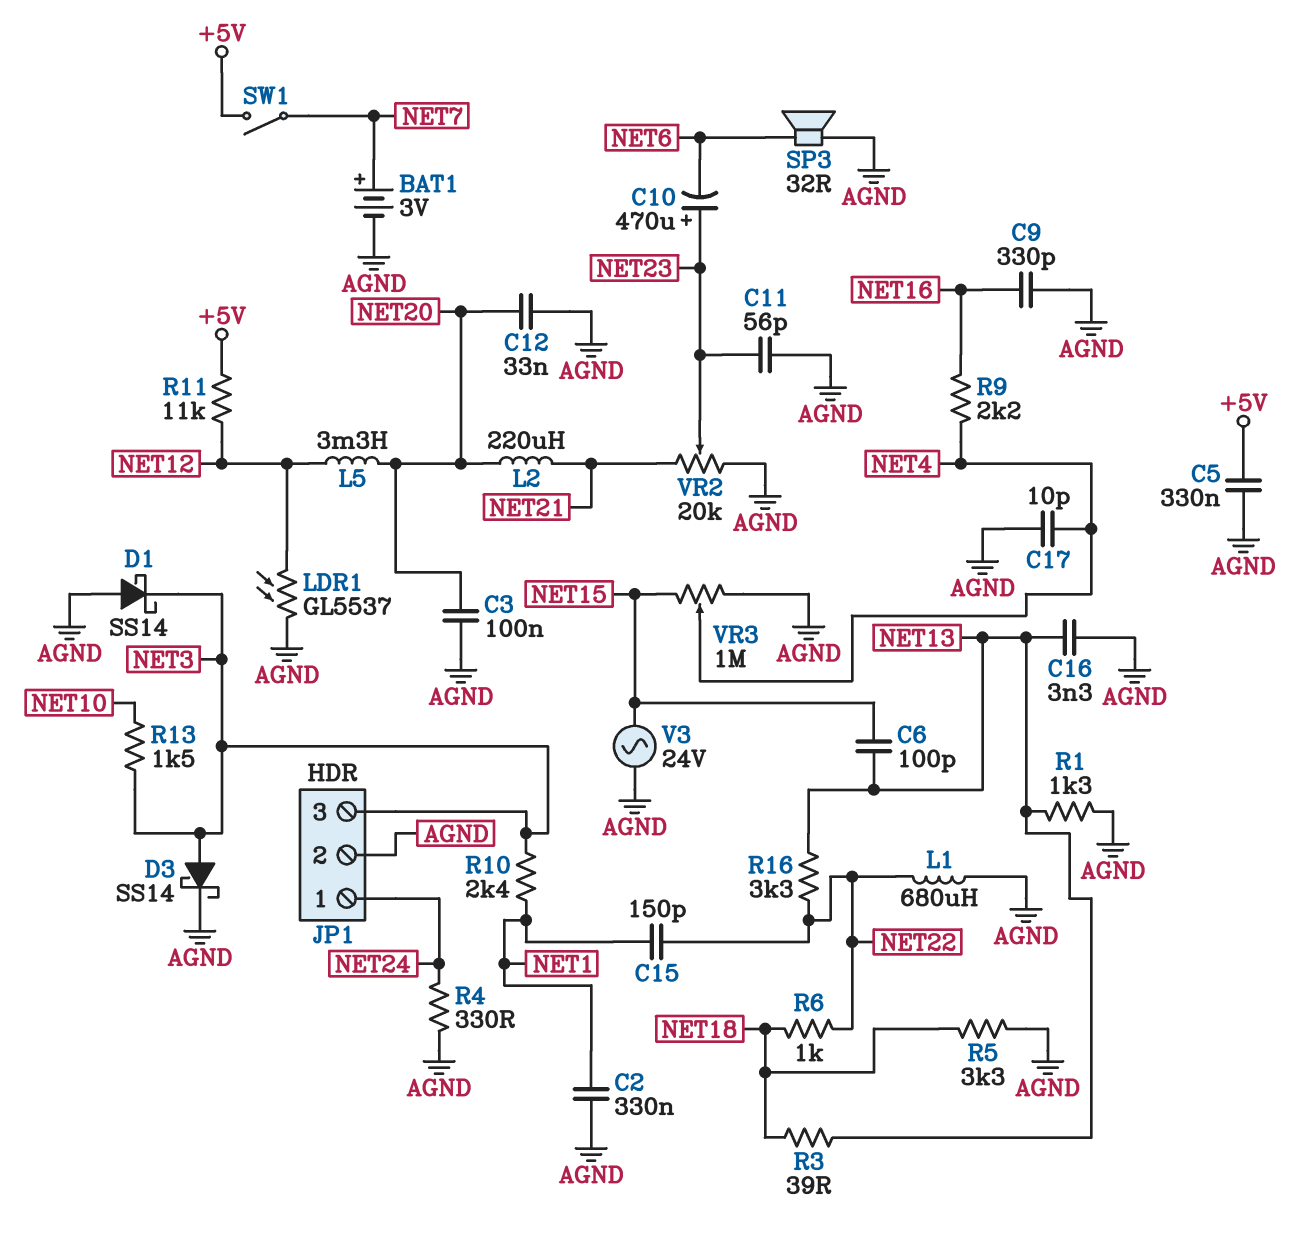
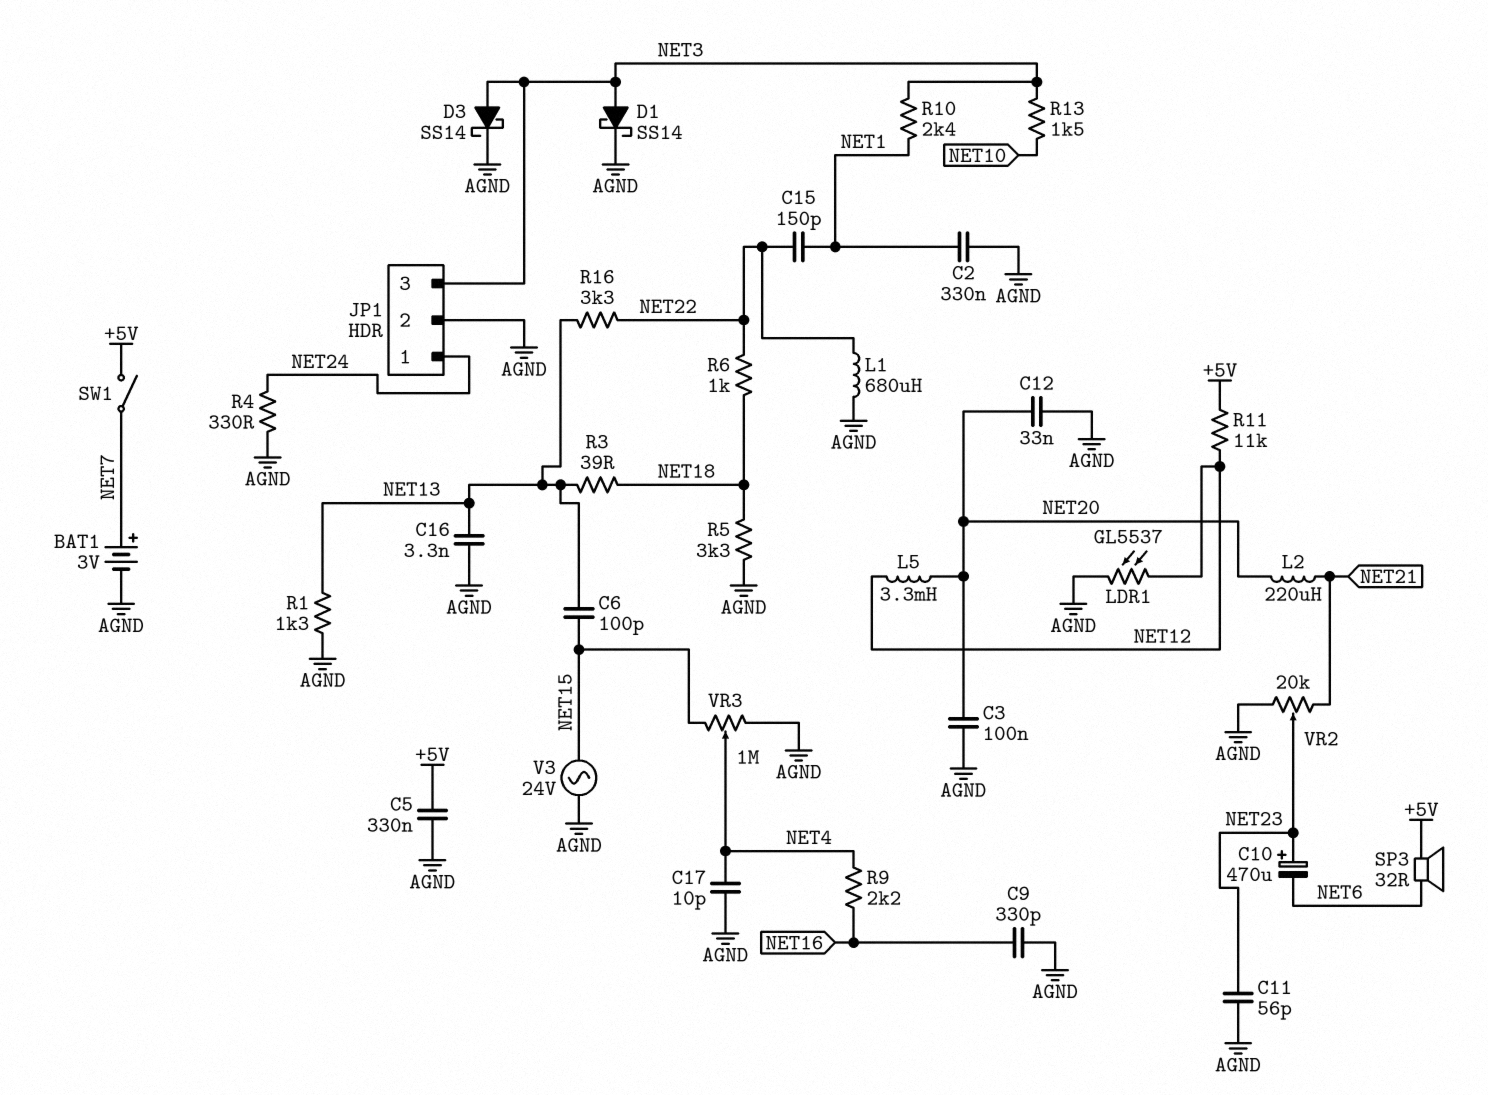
D1: schottky SS14 (A AGND, K NET3) -> schottky SS14 (A NET3, K AGND)
SP3: speaker 32R (AGND, NET6) -> speaker 32R (+5V, NET6)

